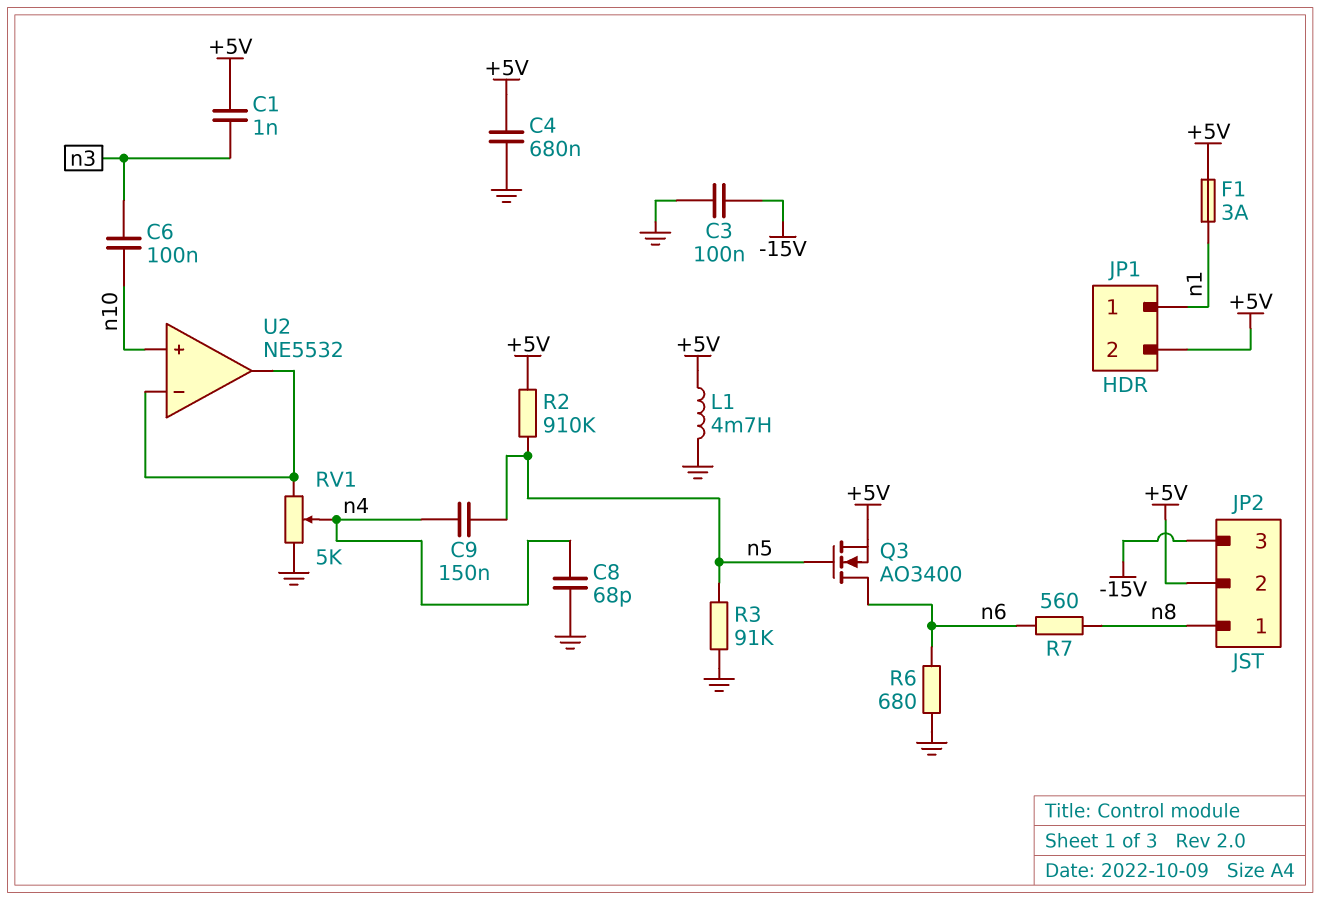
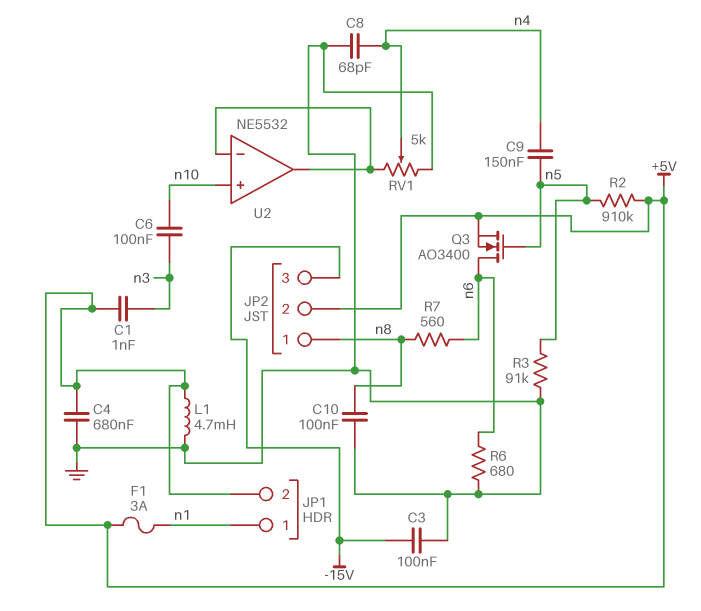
C10: none -> 100nF (GND, n8)

